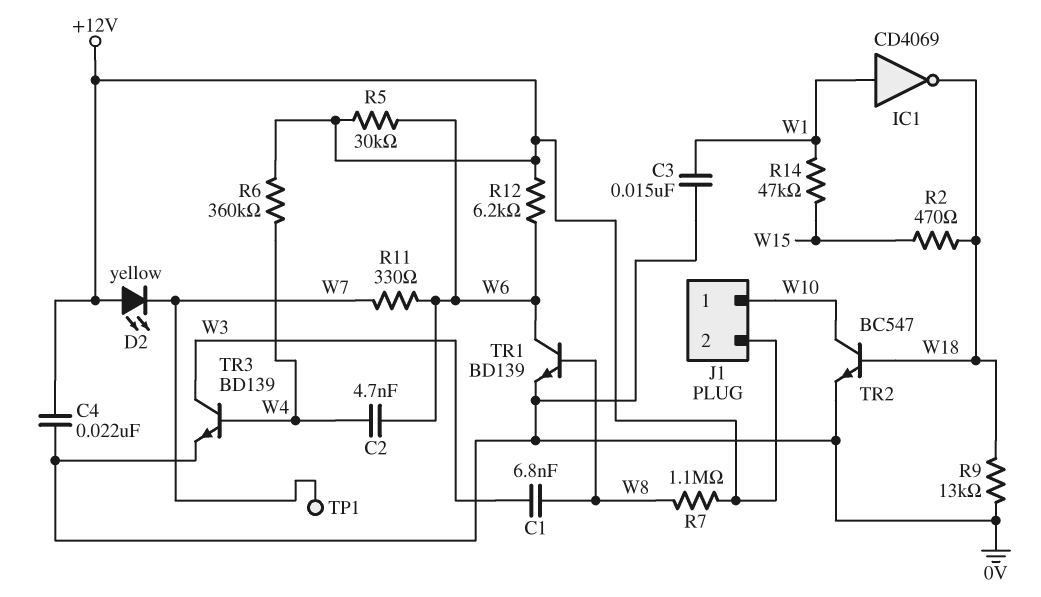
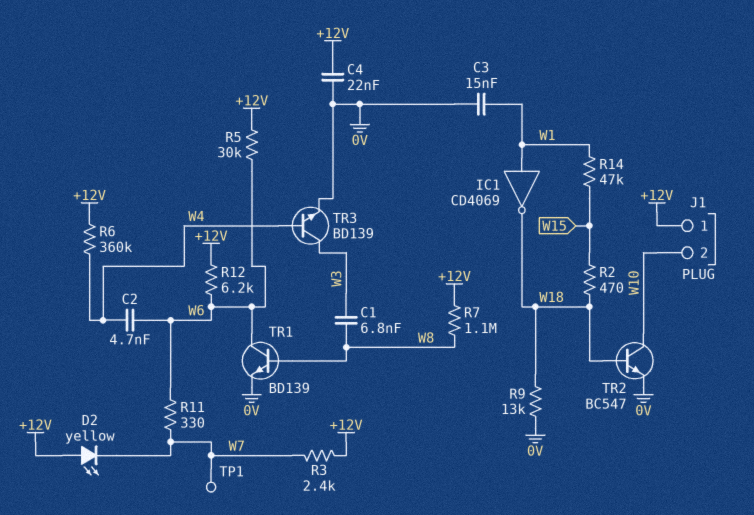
J1 pin 1: W10 -> +12V
J1 pin 2: +12V -> W10
R3: none -> 2.4k (+12V, W7)

